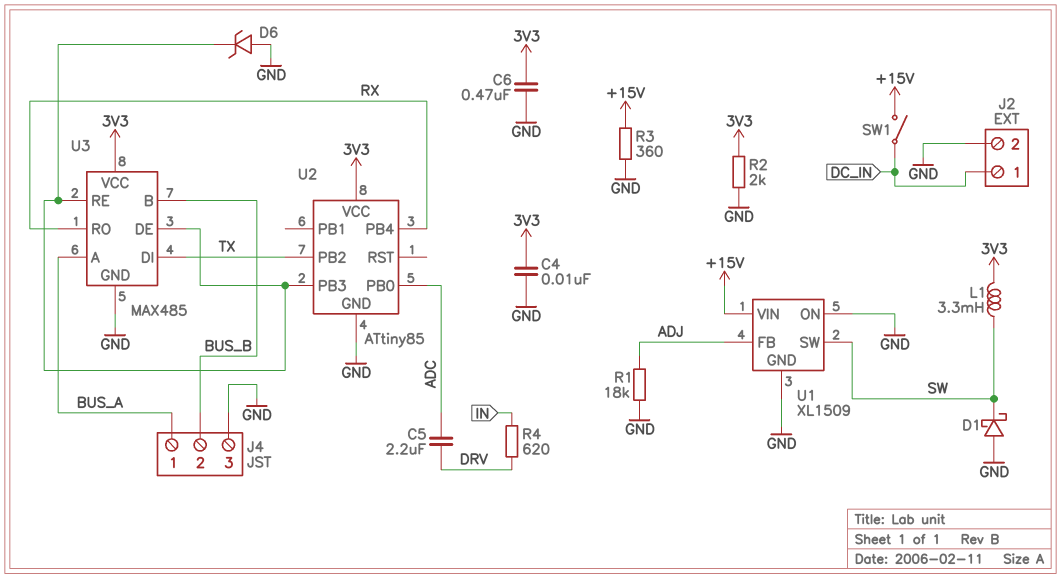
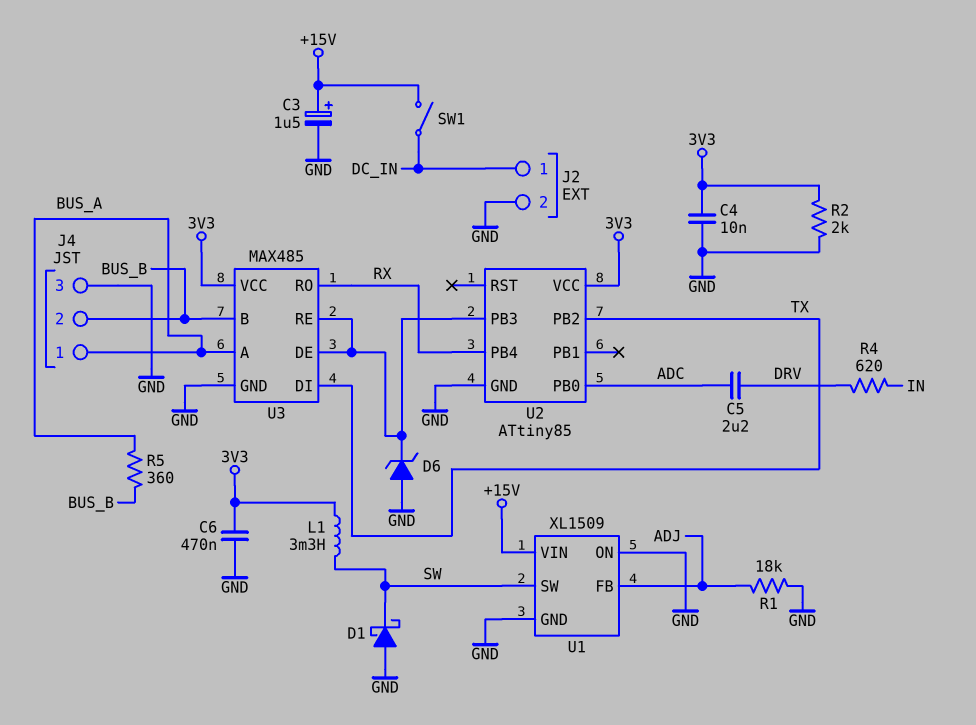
C3: none -> 1.5uF (plus +15V, minus GND)
R3: 360 (+15V, GND) -> none
R5: none -> 360 (BUS_A, BUS_B)

